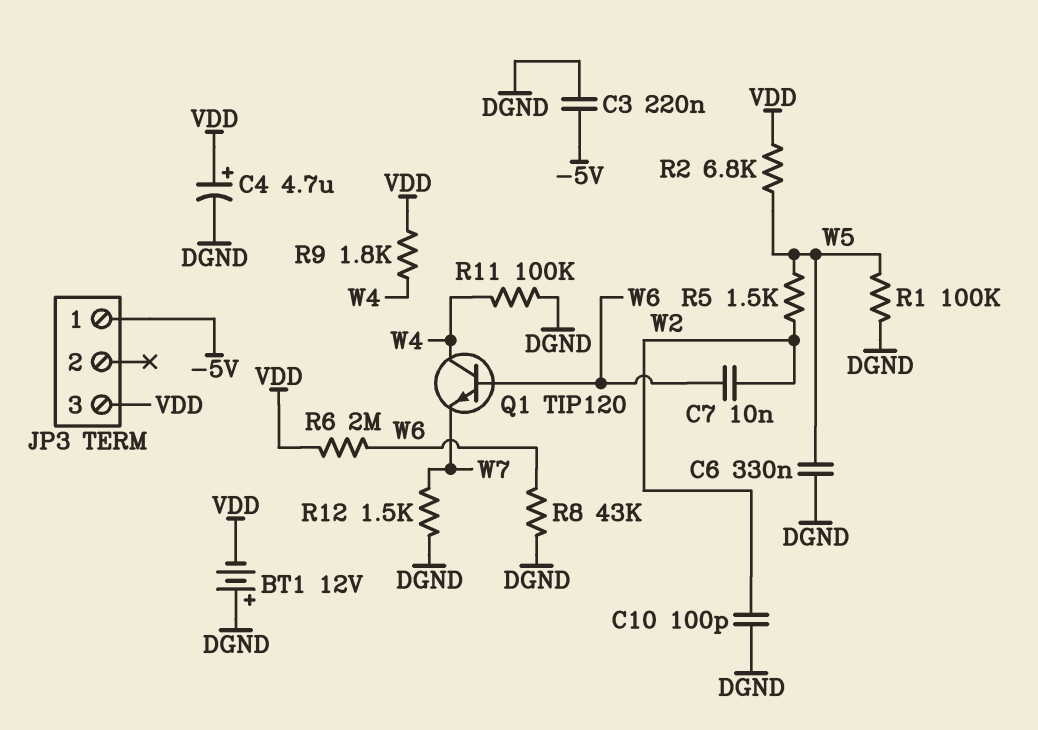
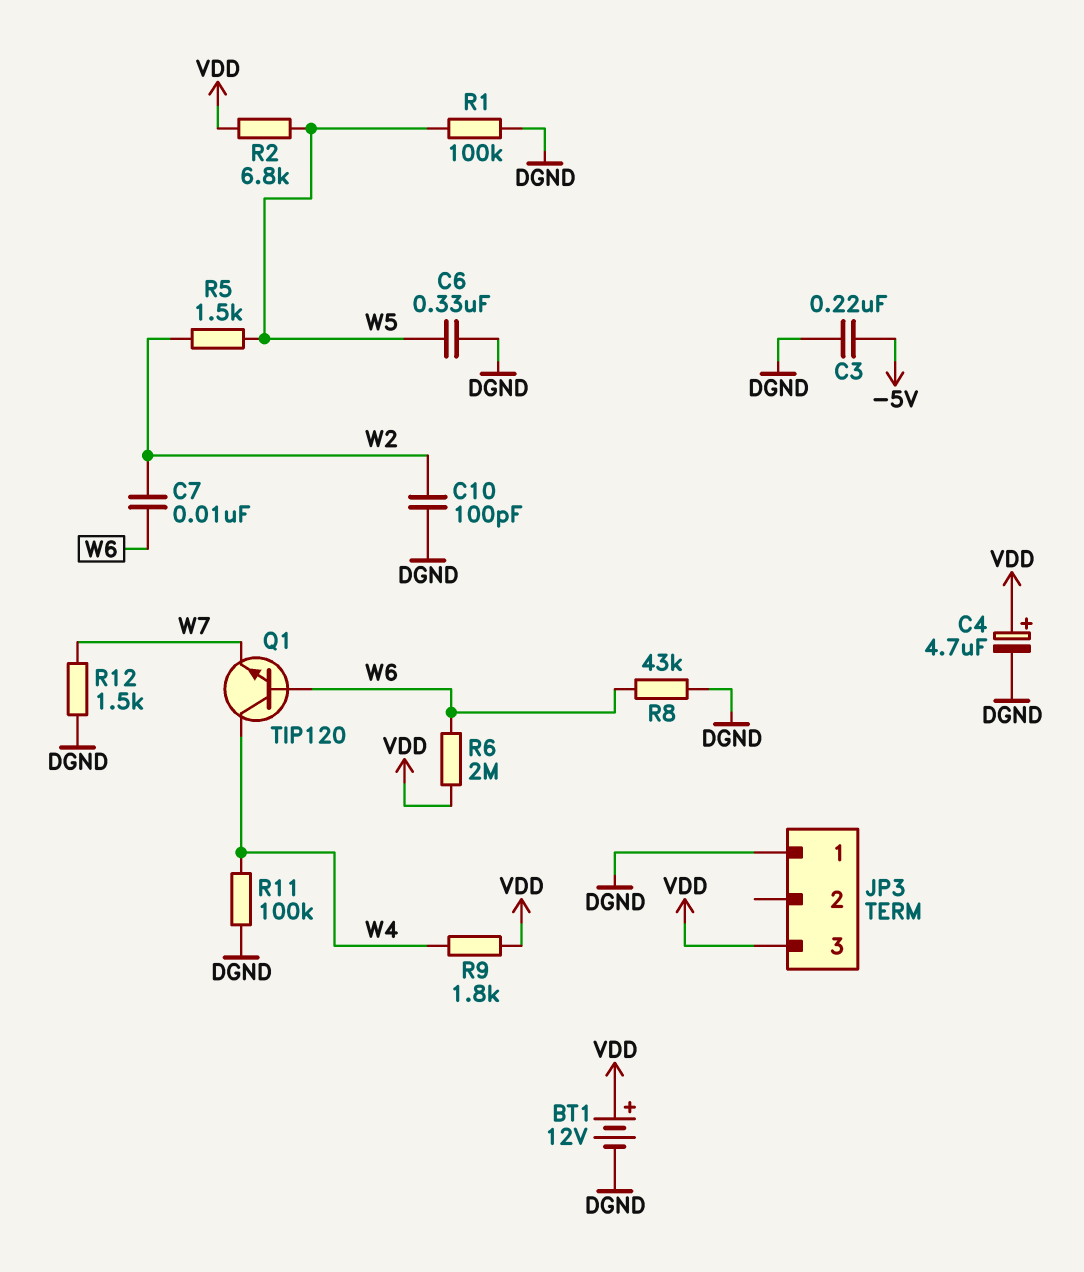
BT1: 12V (plus DGND, minus VDD) -> 12V (plus VDD, minus DGND)
JP3 pin 1: -5V -> DGND

